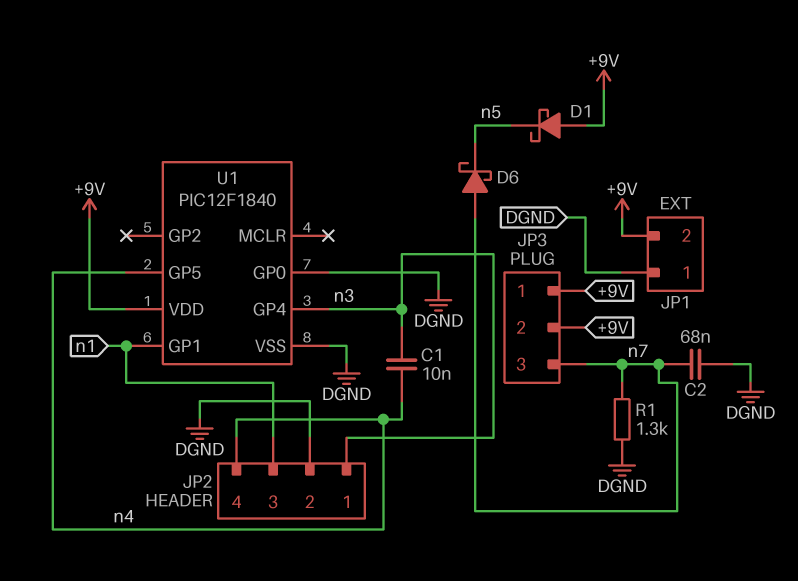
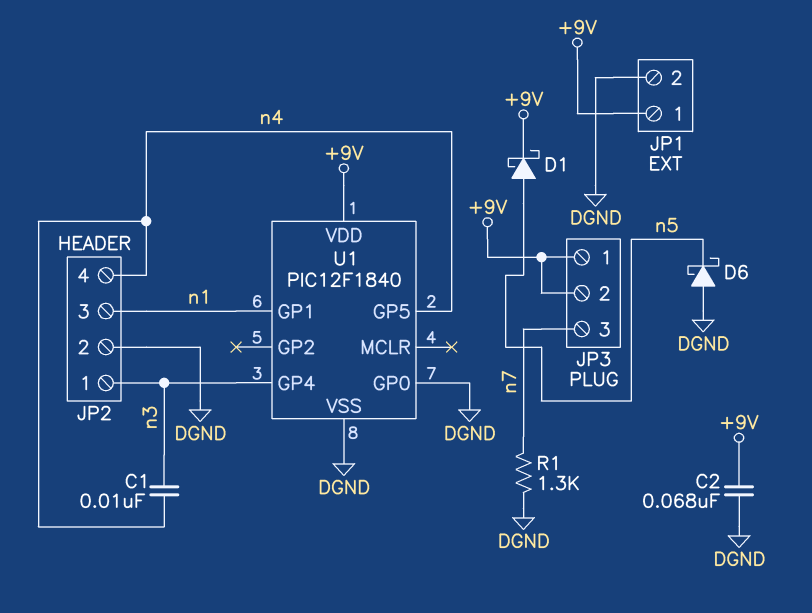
C2: 68nF (DGND, n7) -> 68nF (+9V, DGND)
D1: schottky (A +9V, K n5) -> schottky (A n5, K +9V)
D6: schottky (A n7, K n5) -> schottky (A DGND, K n5)
JP1 pin 1: DGND -> +9V
JP1 pin 2: +9V -> DGND

